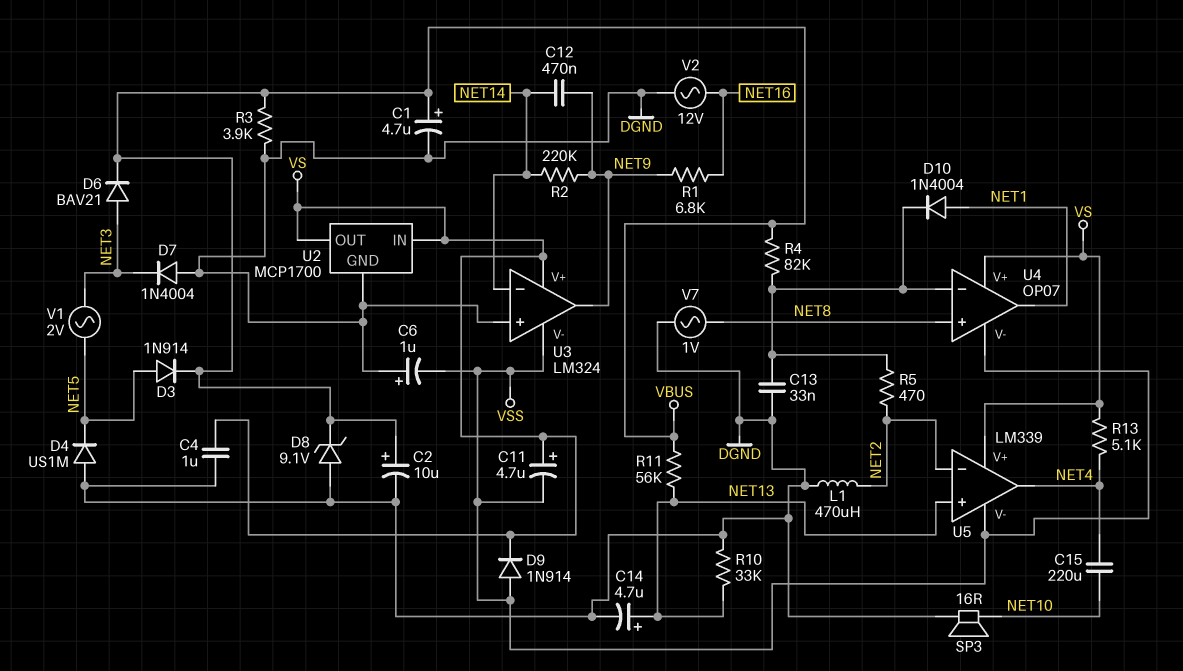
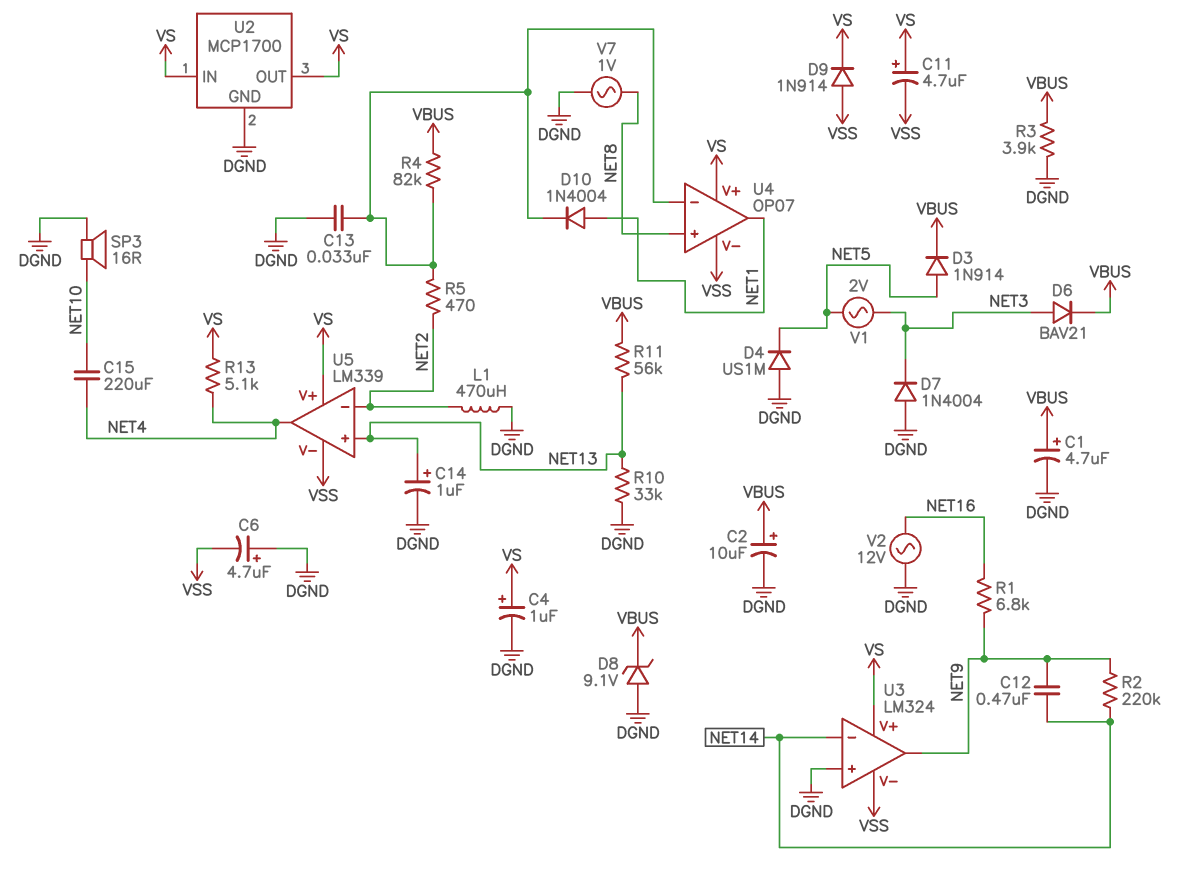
C4: 1uF (DGND, VS) -> 1uF (plus VS, minus DGND)
C6: 1uF (plus DGND, minus VSS) -> 4.7uF (plus DGND, minus VSS)
C14: 4.7uF (plus NET13, minus DGND) -> 1uF (plus NET13, minus DGND)

